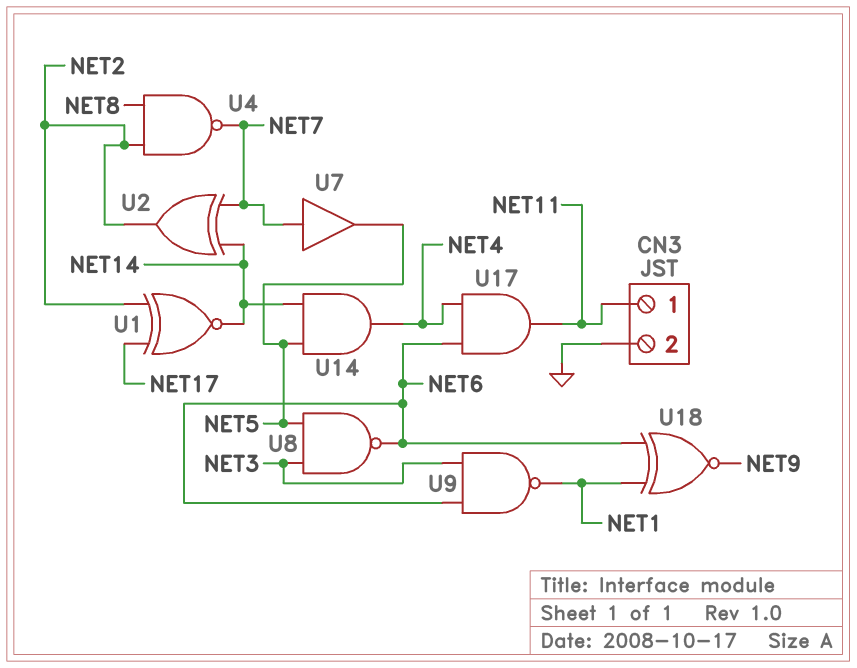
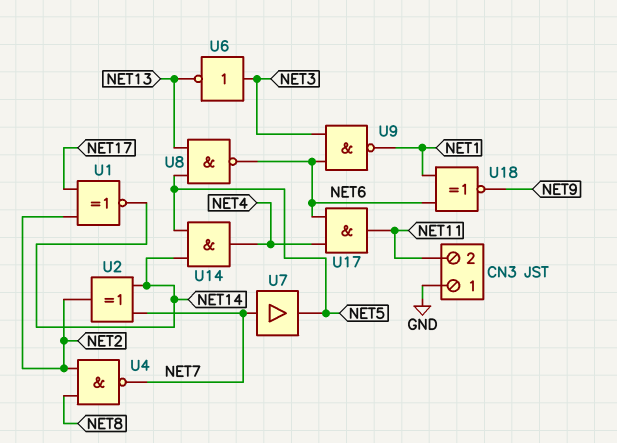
CN3 pin 1: NET11 -> GND
CN3 pin 2: GND -> NET11
U6: none -> NOT (in NET3, out NET13)
U8: NAND (in NET3, in NET5, out NET6) -> NAND (in NET5, in NET13, out NET6)

